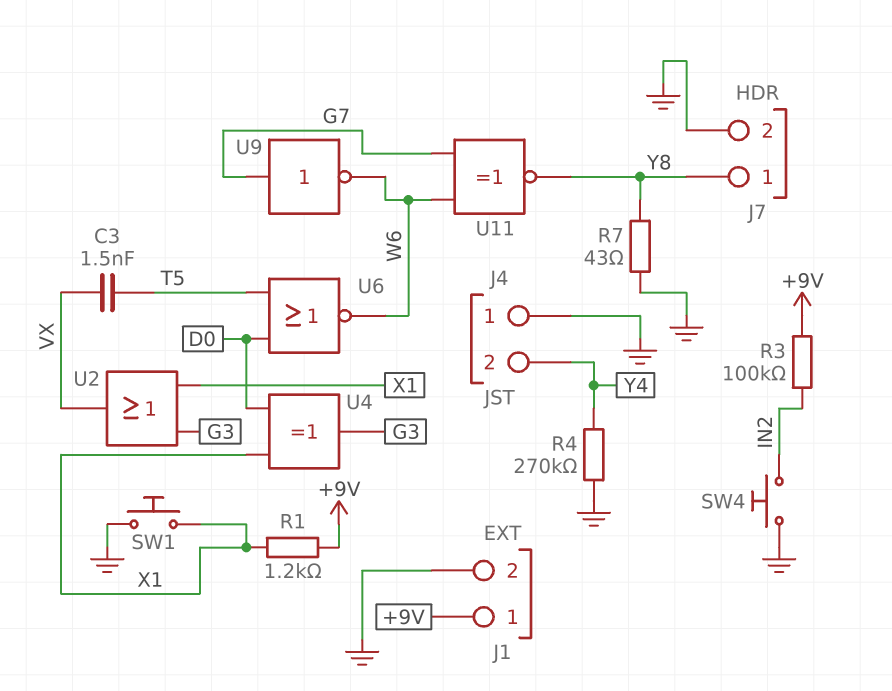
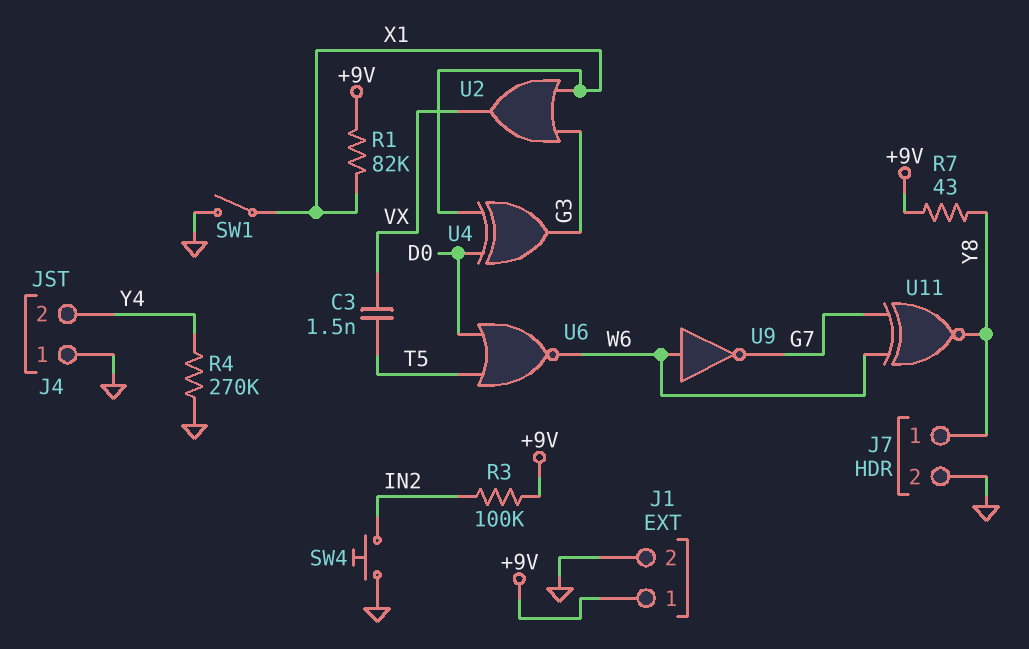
R1: 1.2k (+9V, X1) -> 82k (+9V, X1)
R7: 43 (GND, Y8) -> 43 (+9V, Y8)
SW1: button (GND, X1) -> switch (GND, X1)
U9: NOT (in G7, out W6) -> NOT (in W6, out G7)

